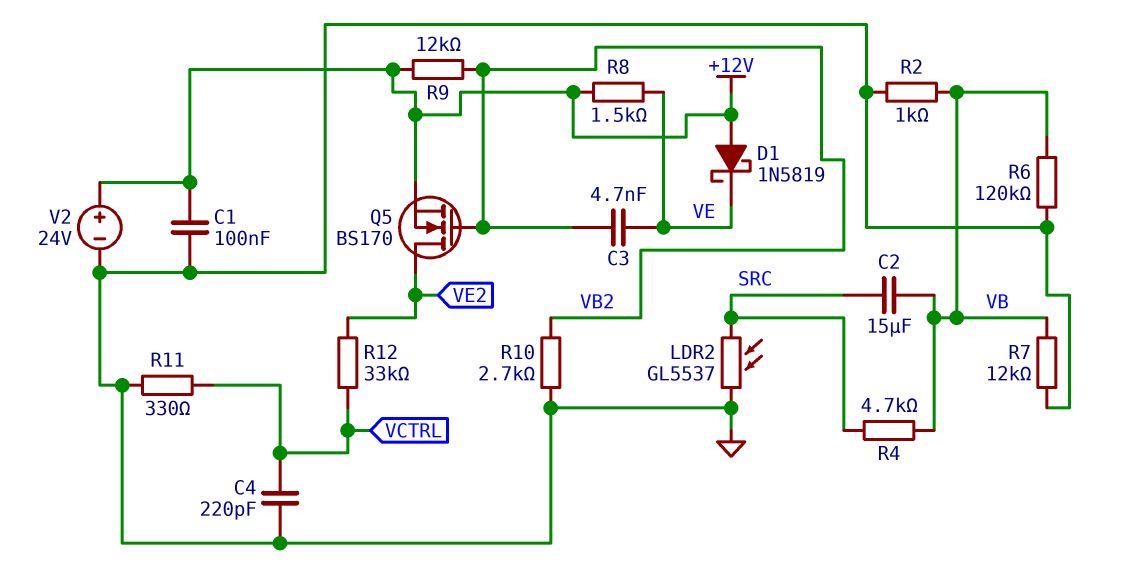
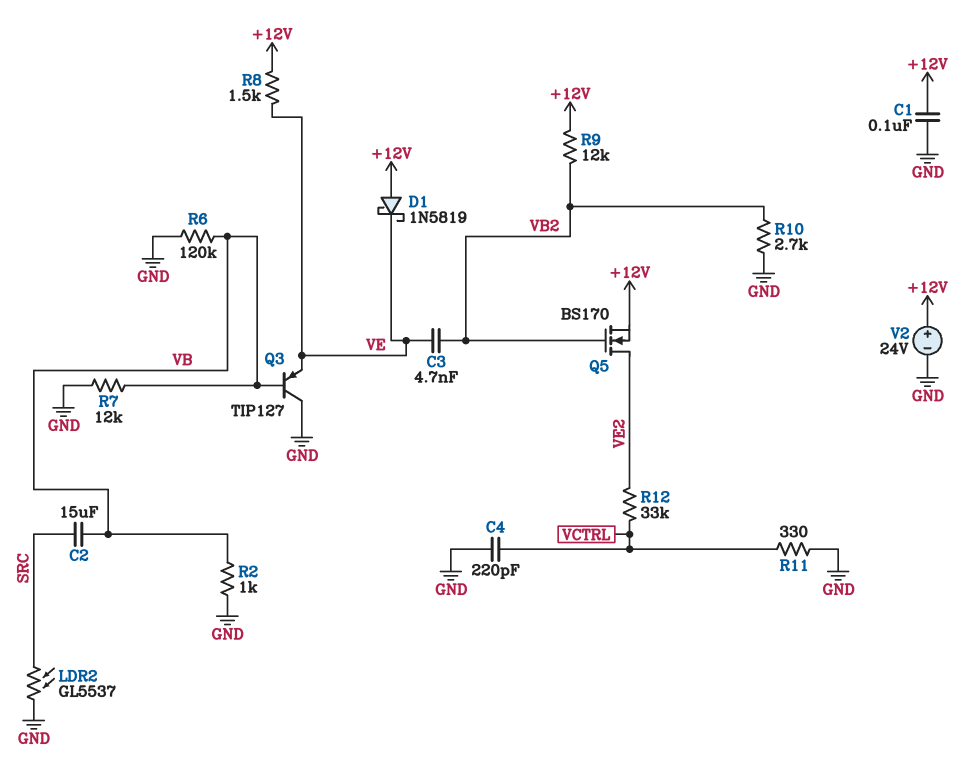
Q3: none -> PNP TIP127 (B VB, C GND, E VE)
R4: 4.7k (SRC, VB) -> none

